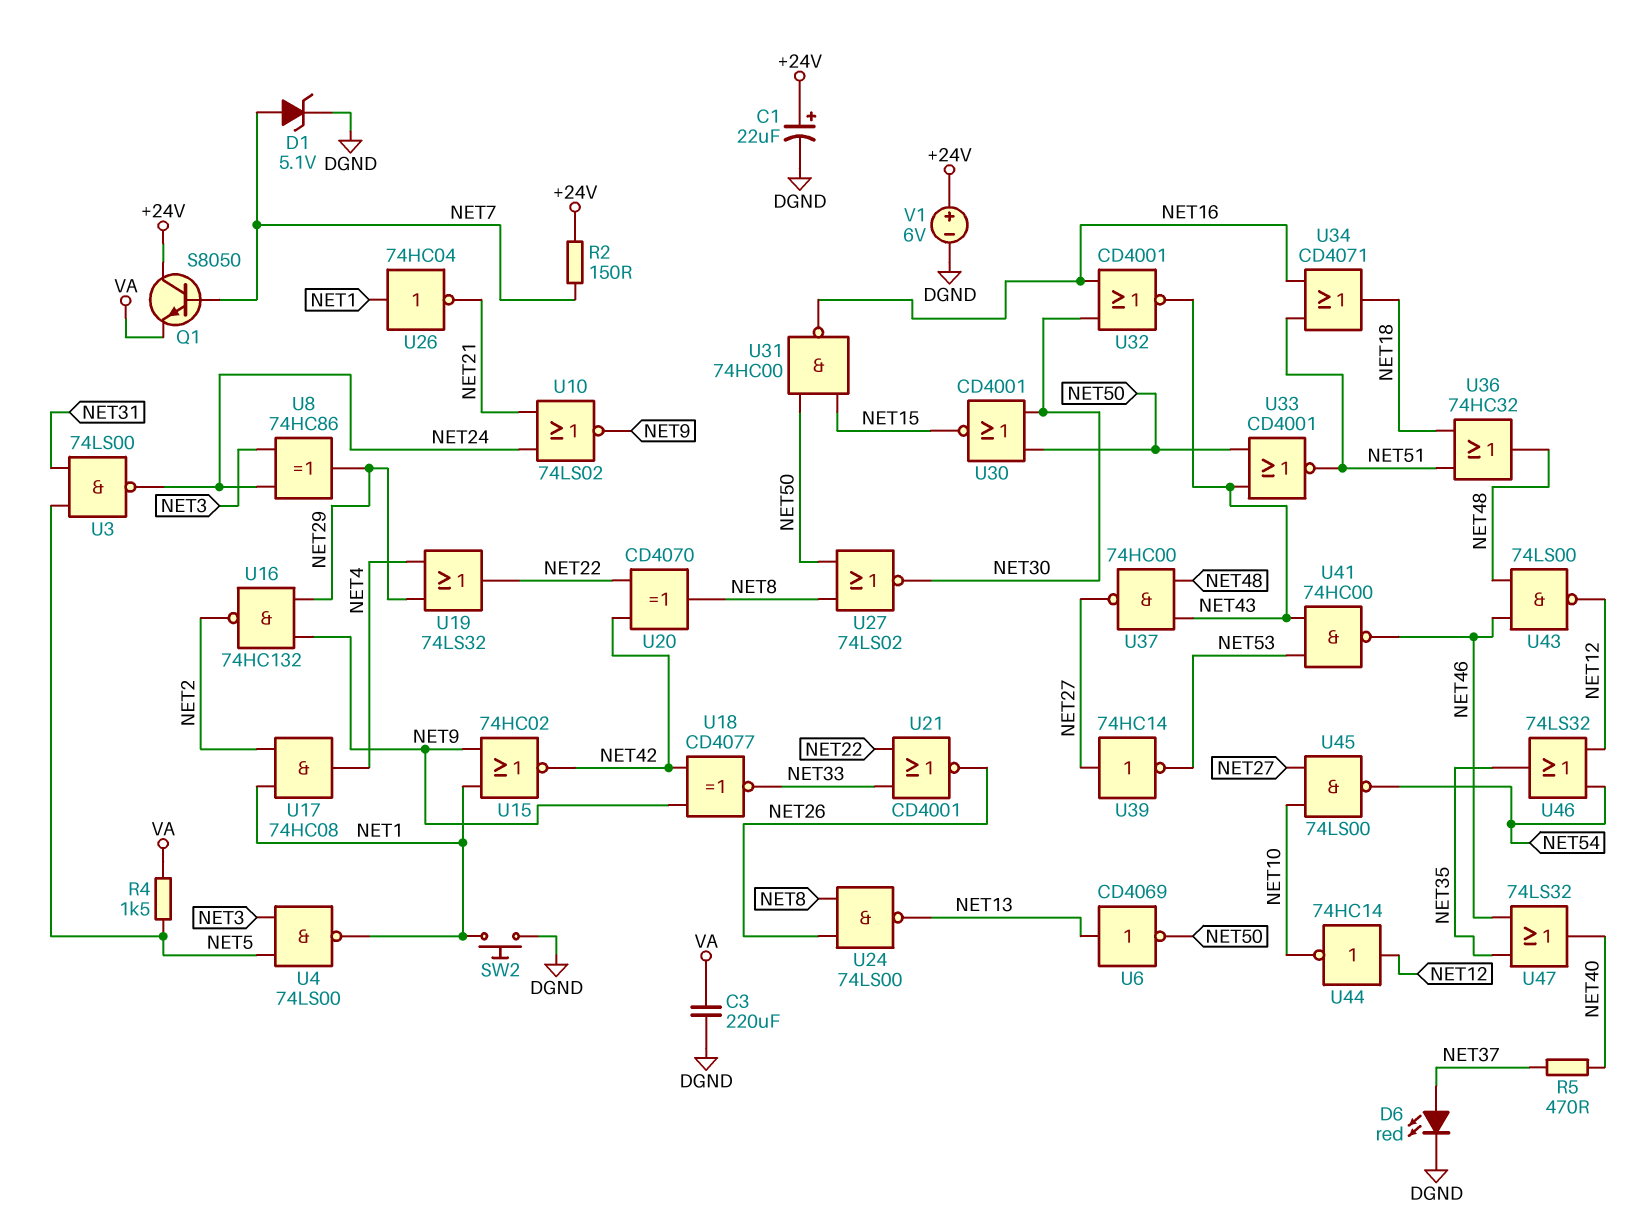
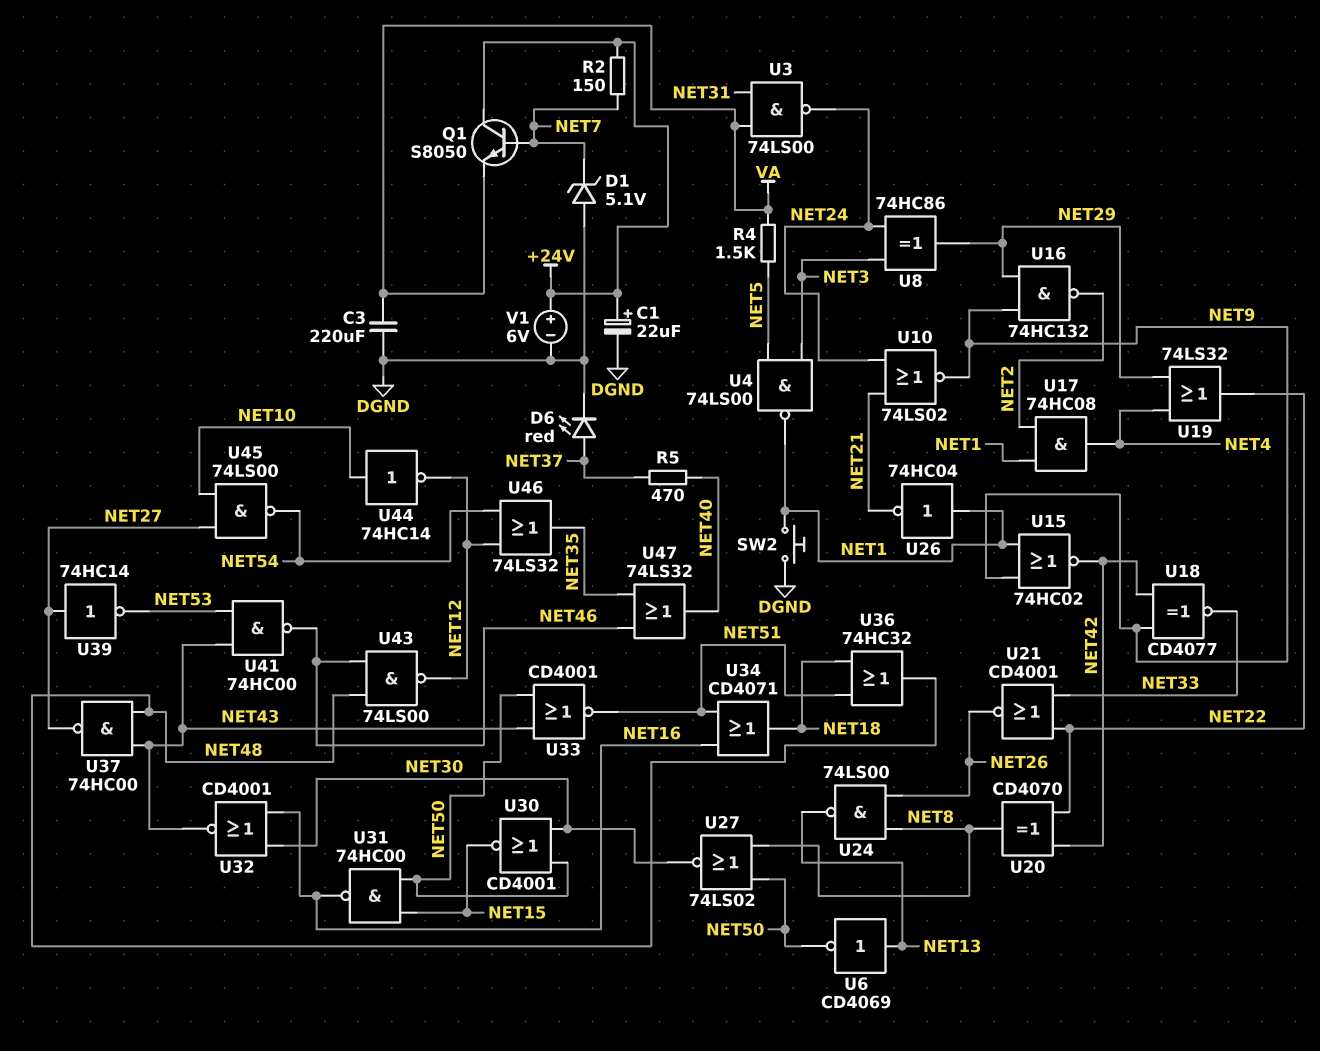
D1: zener 5.1V (A NET7, K DGND) -> zener 5.1V (A DGND, K NET7)
U3: NAND 74LS00 (in NET5, in NET31, out NET24) -> NAND 74LS00 (in NET31, in VA, out NET24)
U44: NOT 74HC14 (in NET12, out NET10) -> NOT 74HC14 (in NET10, out NET12)

